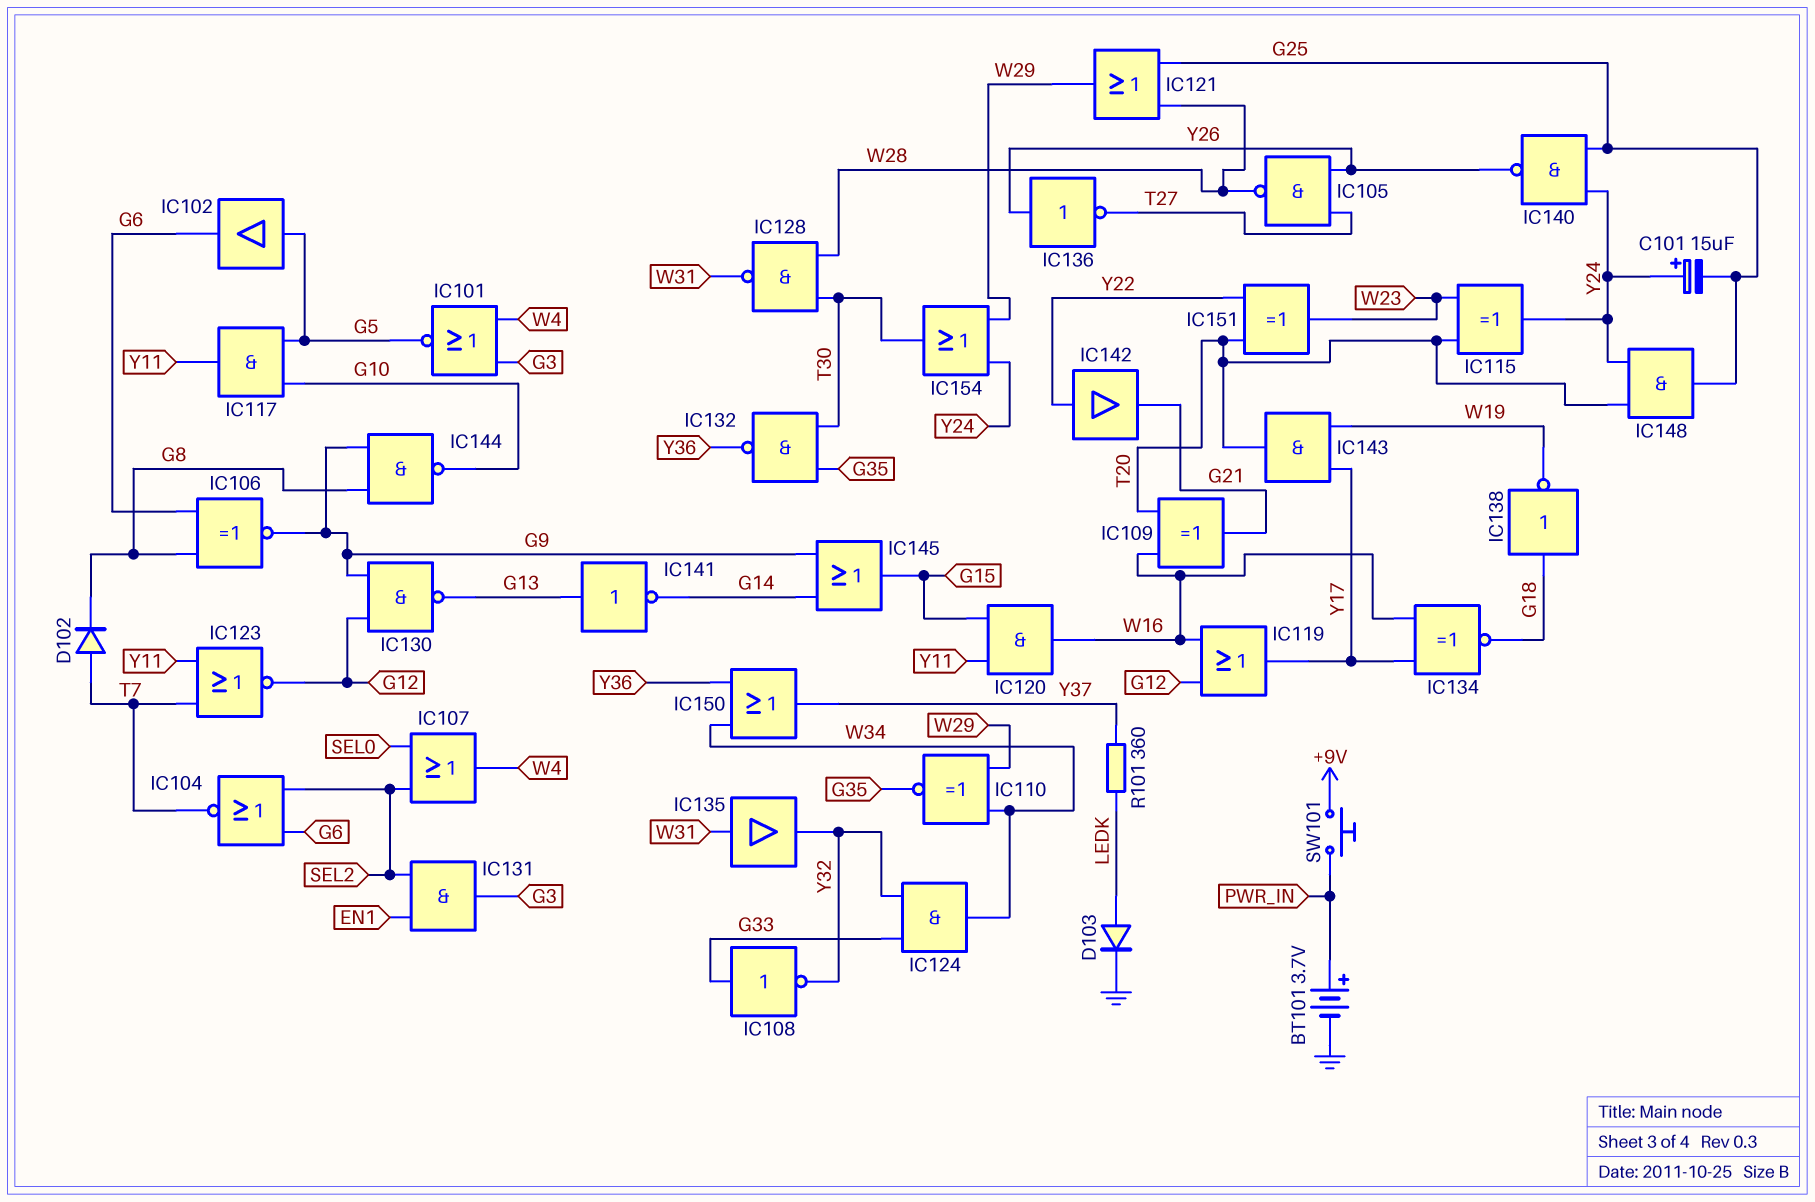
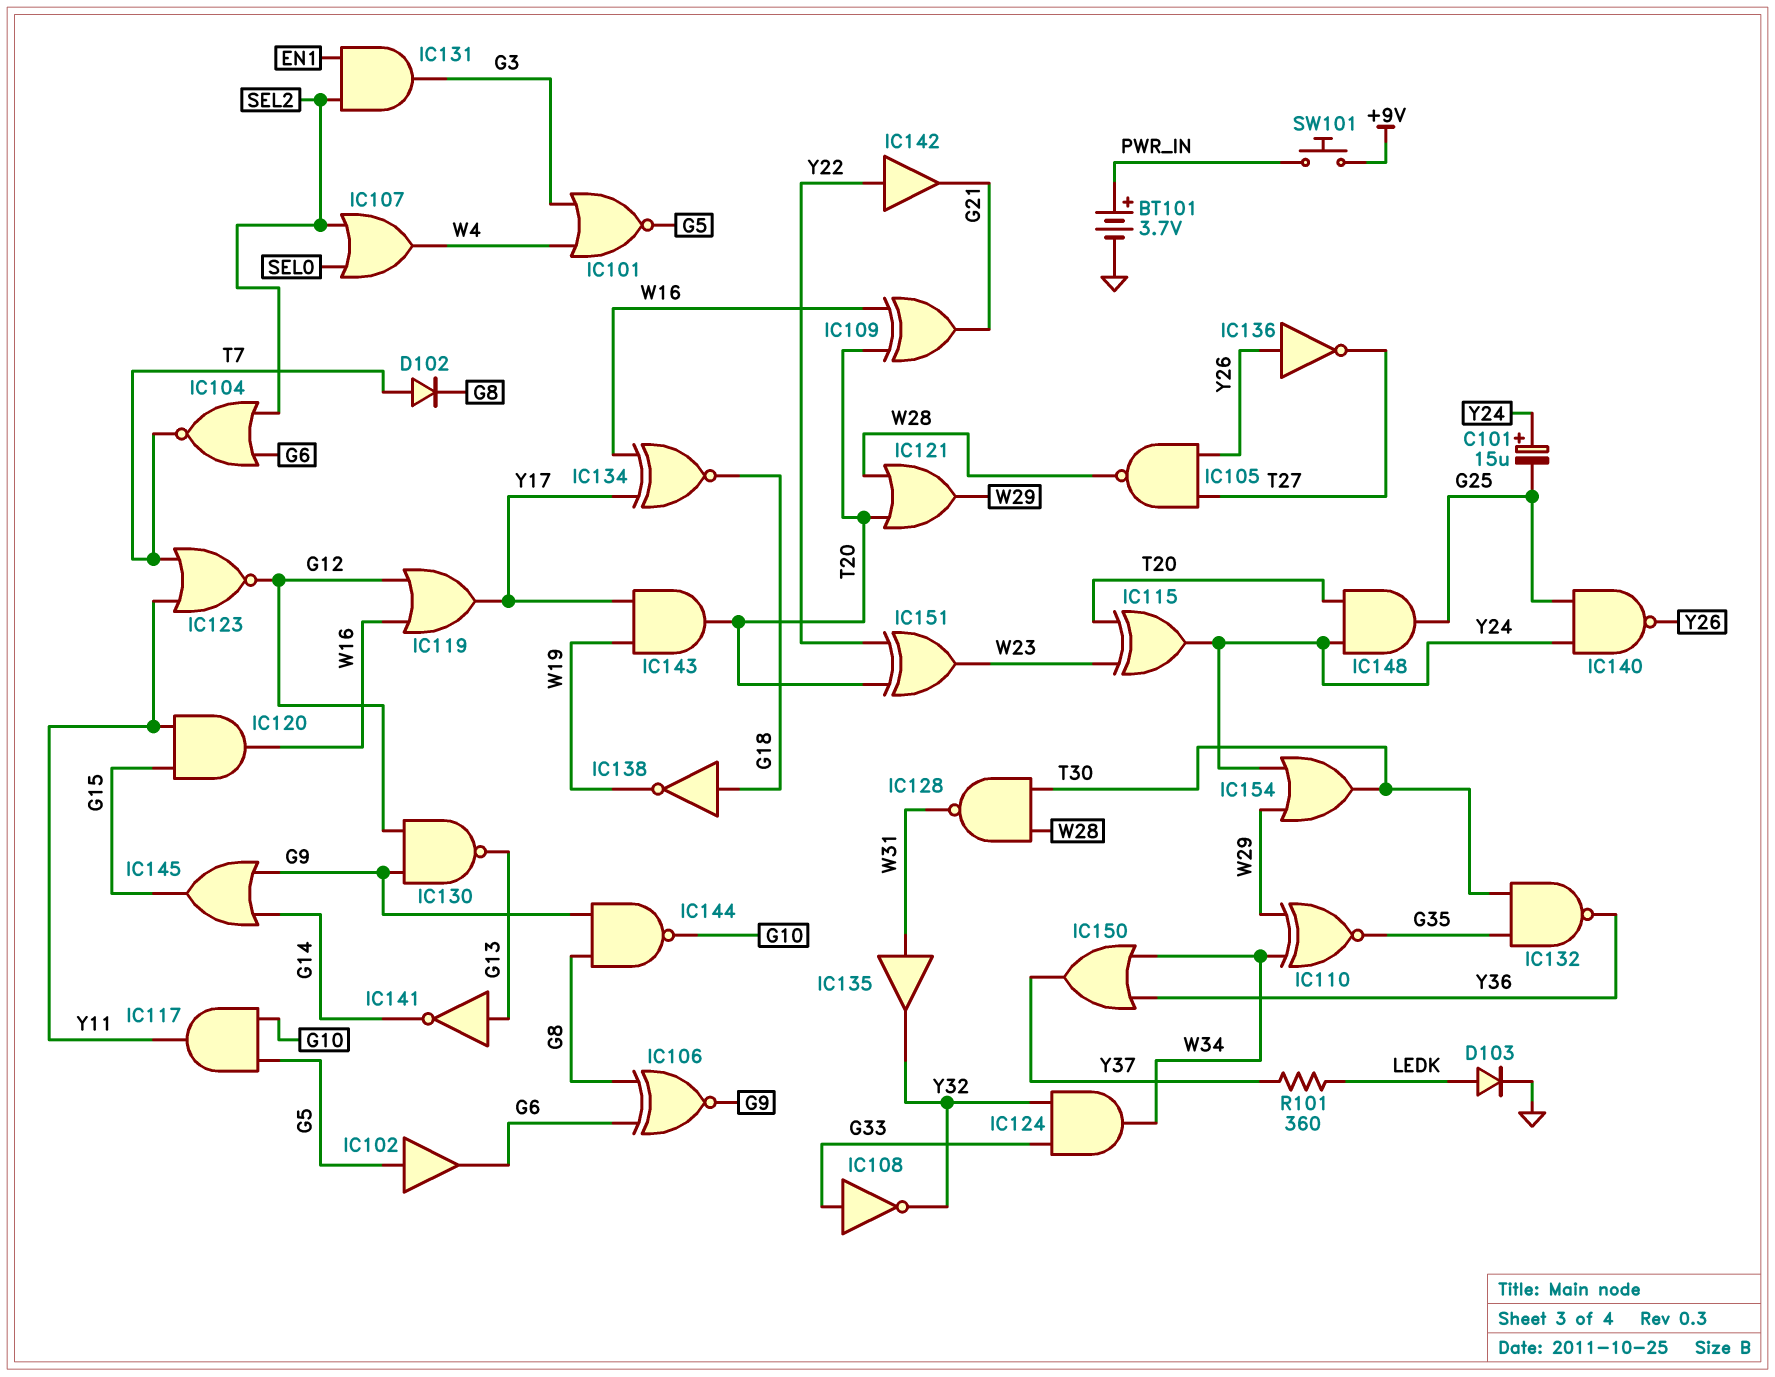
IC121: OR (in G25, in W28, out W29) -> OR (in T20, in W28, out W29)

